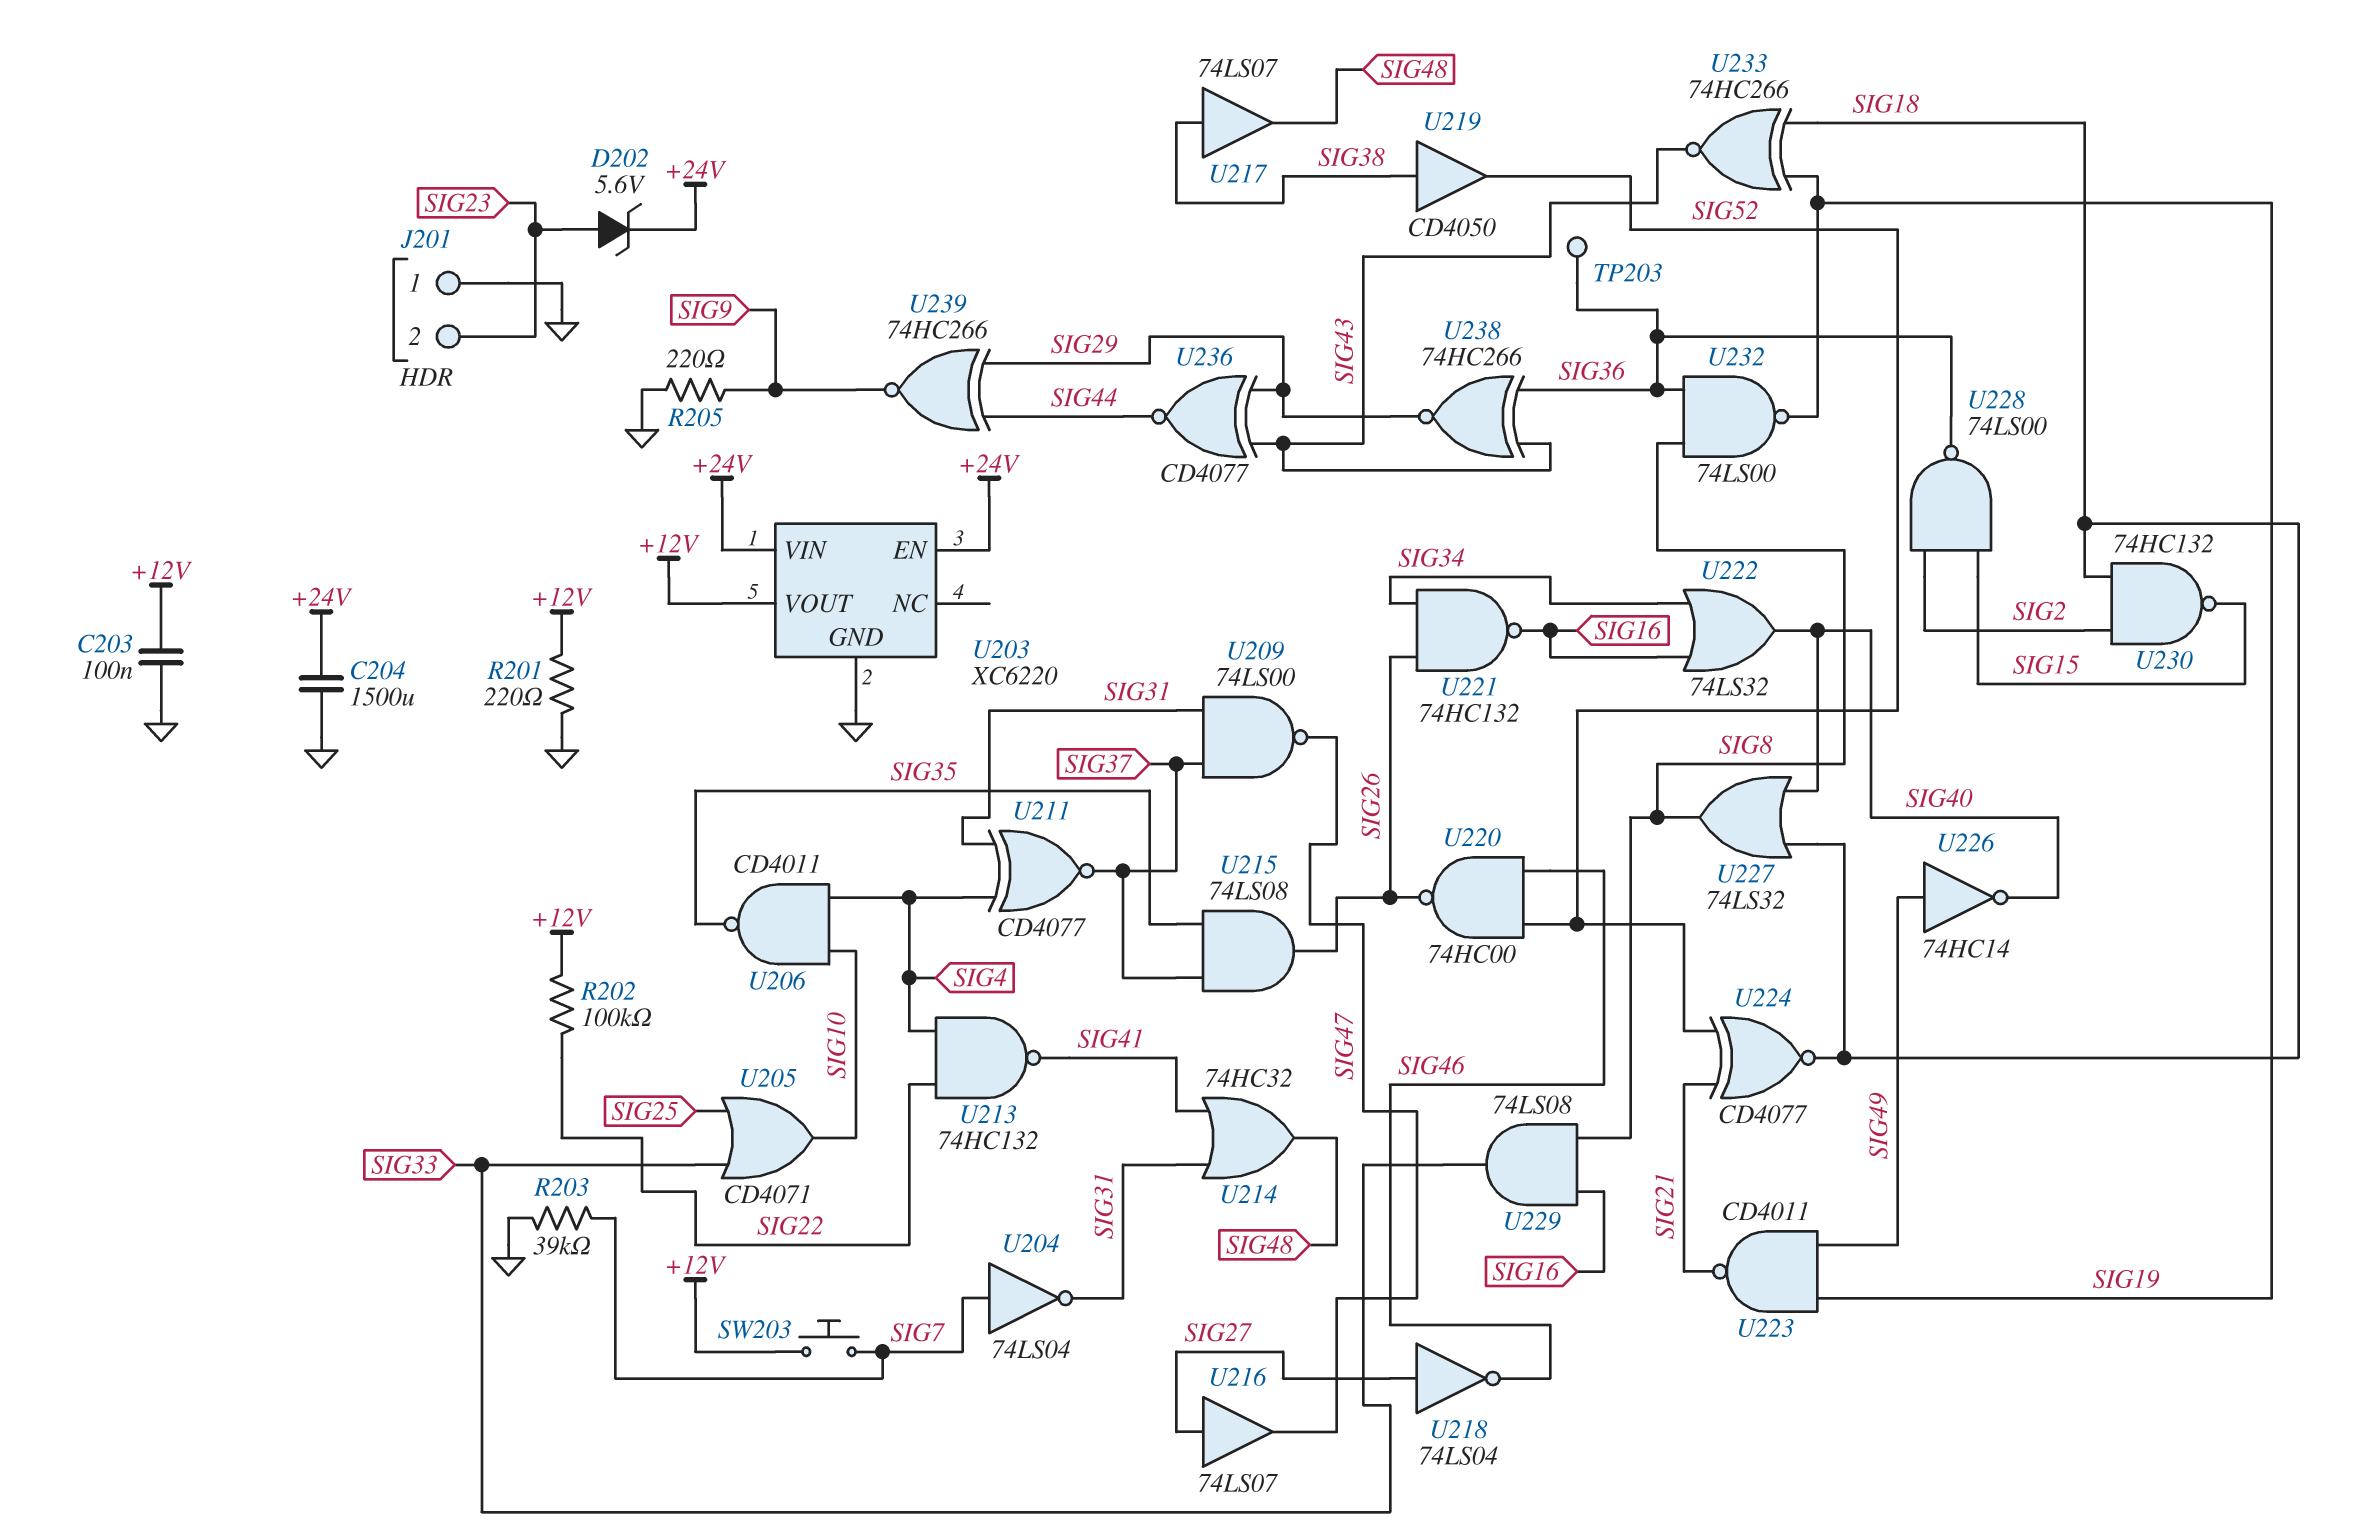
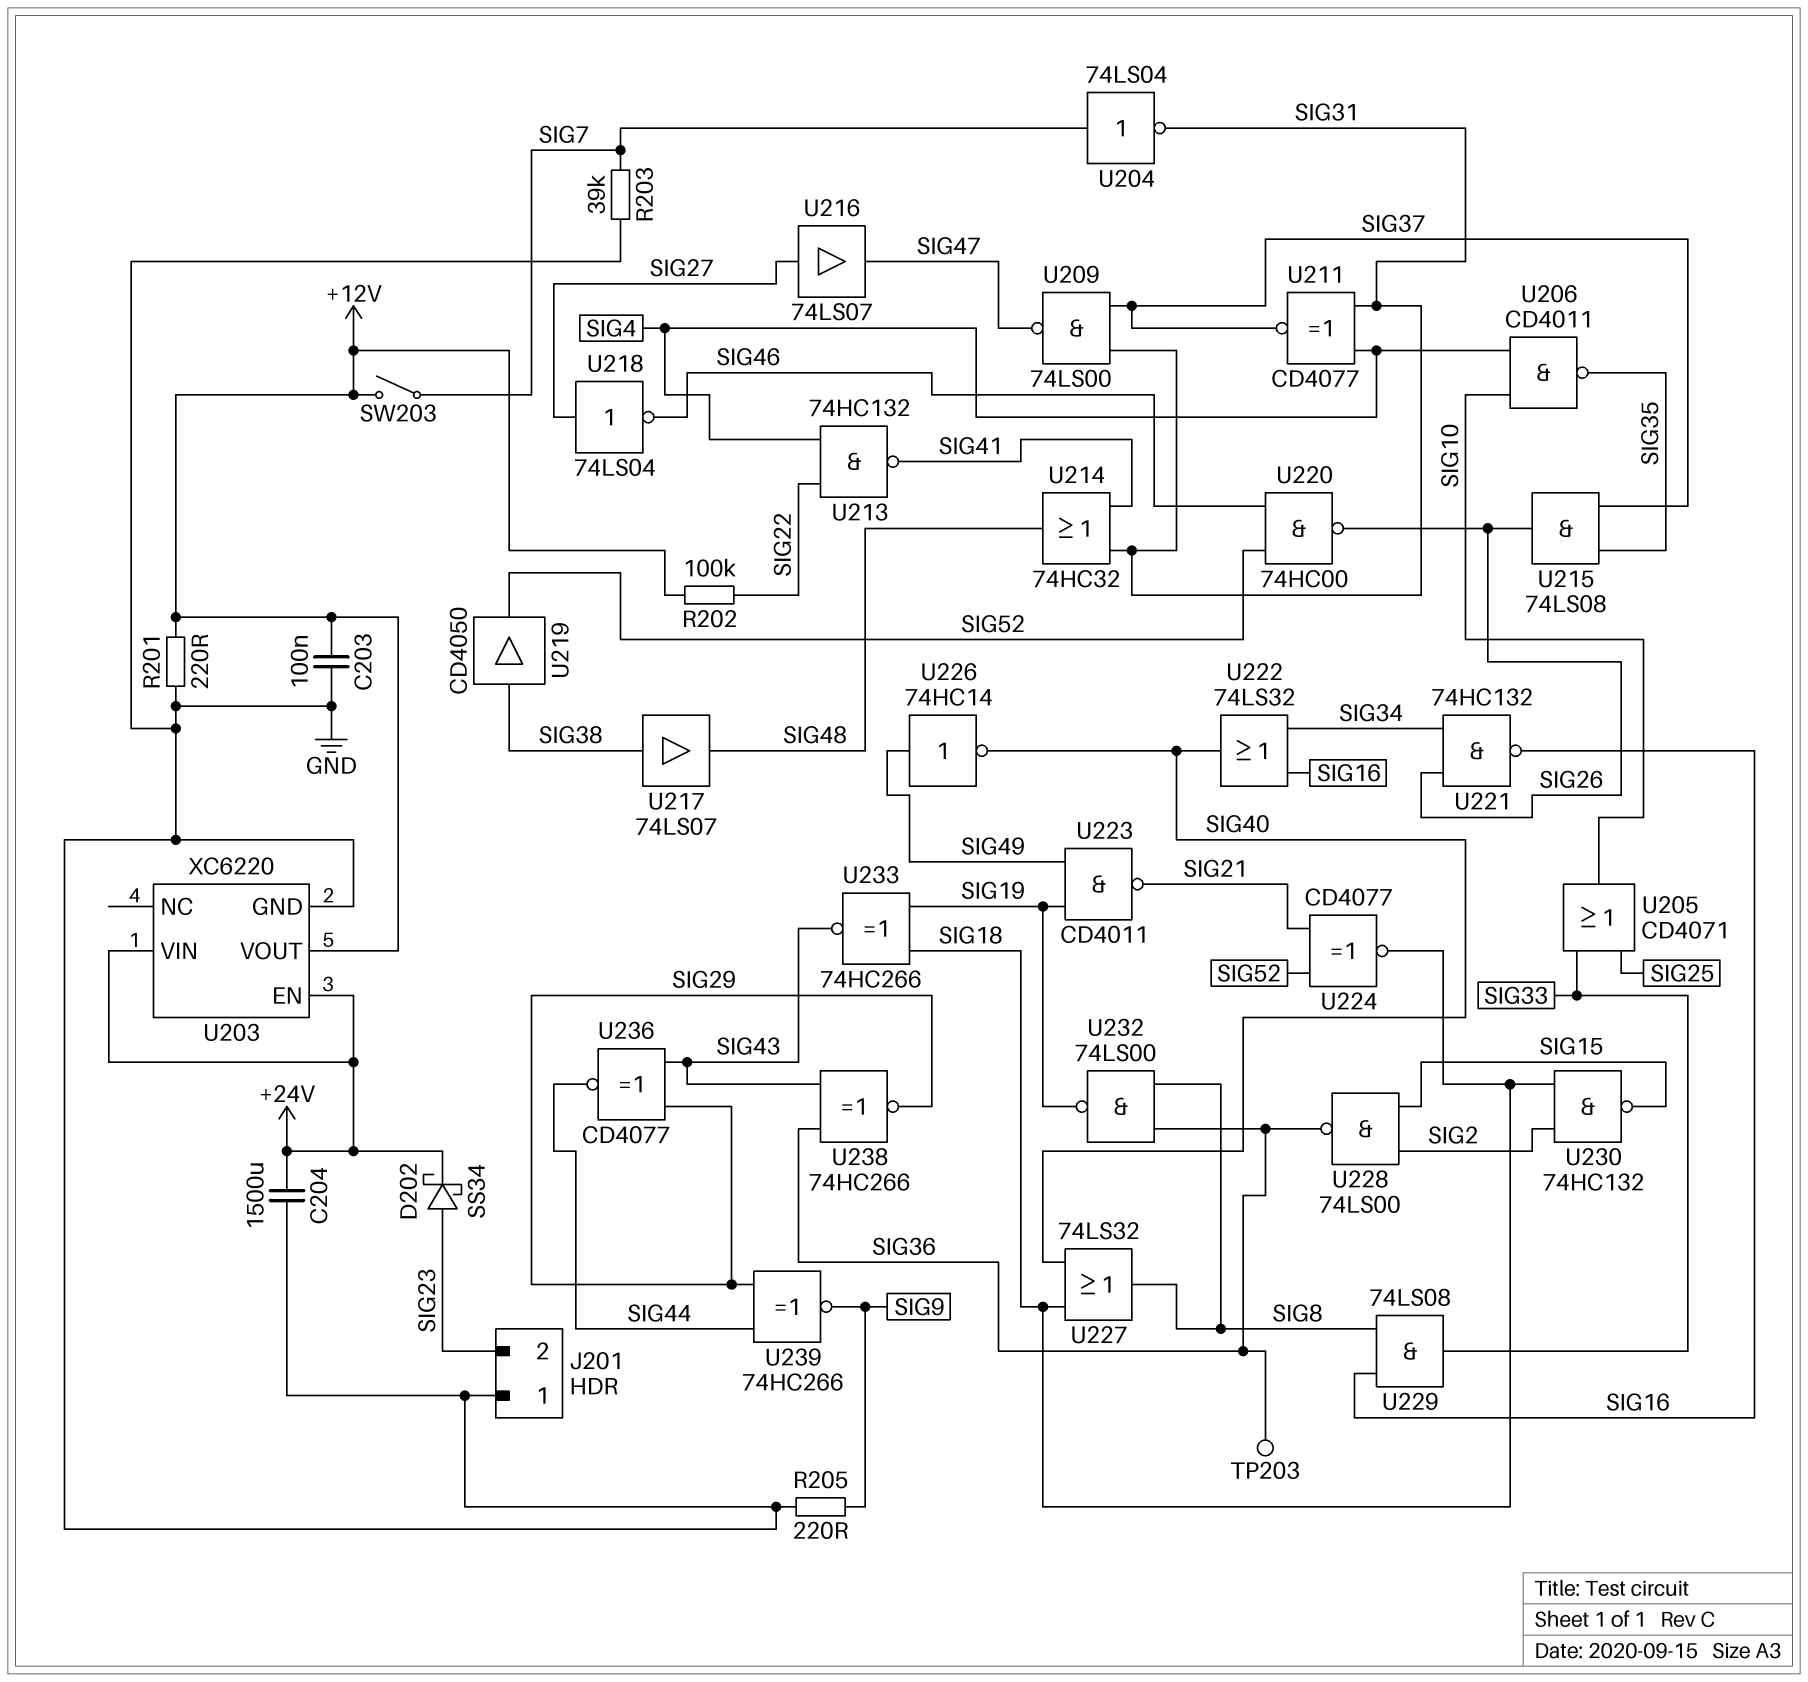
D202: zener 5.6V (A SIG23, K +24V) -> schottky SS34 (A SIG23, K +24V)
SW203: button (+12V, SIG7) -> switch (+12V, SIG7)

